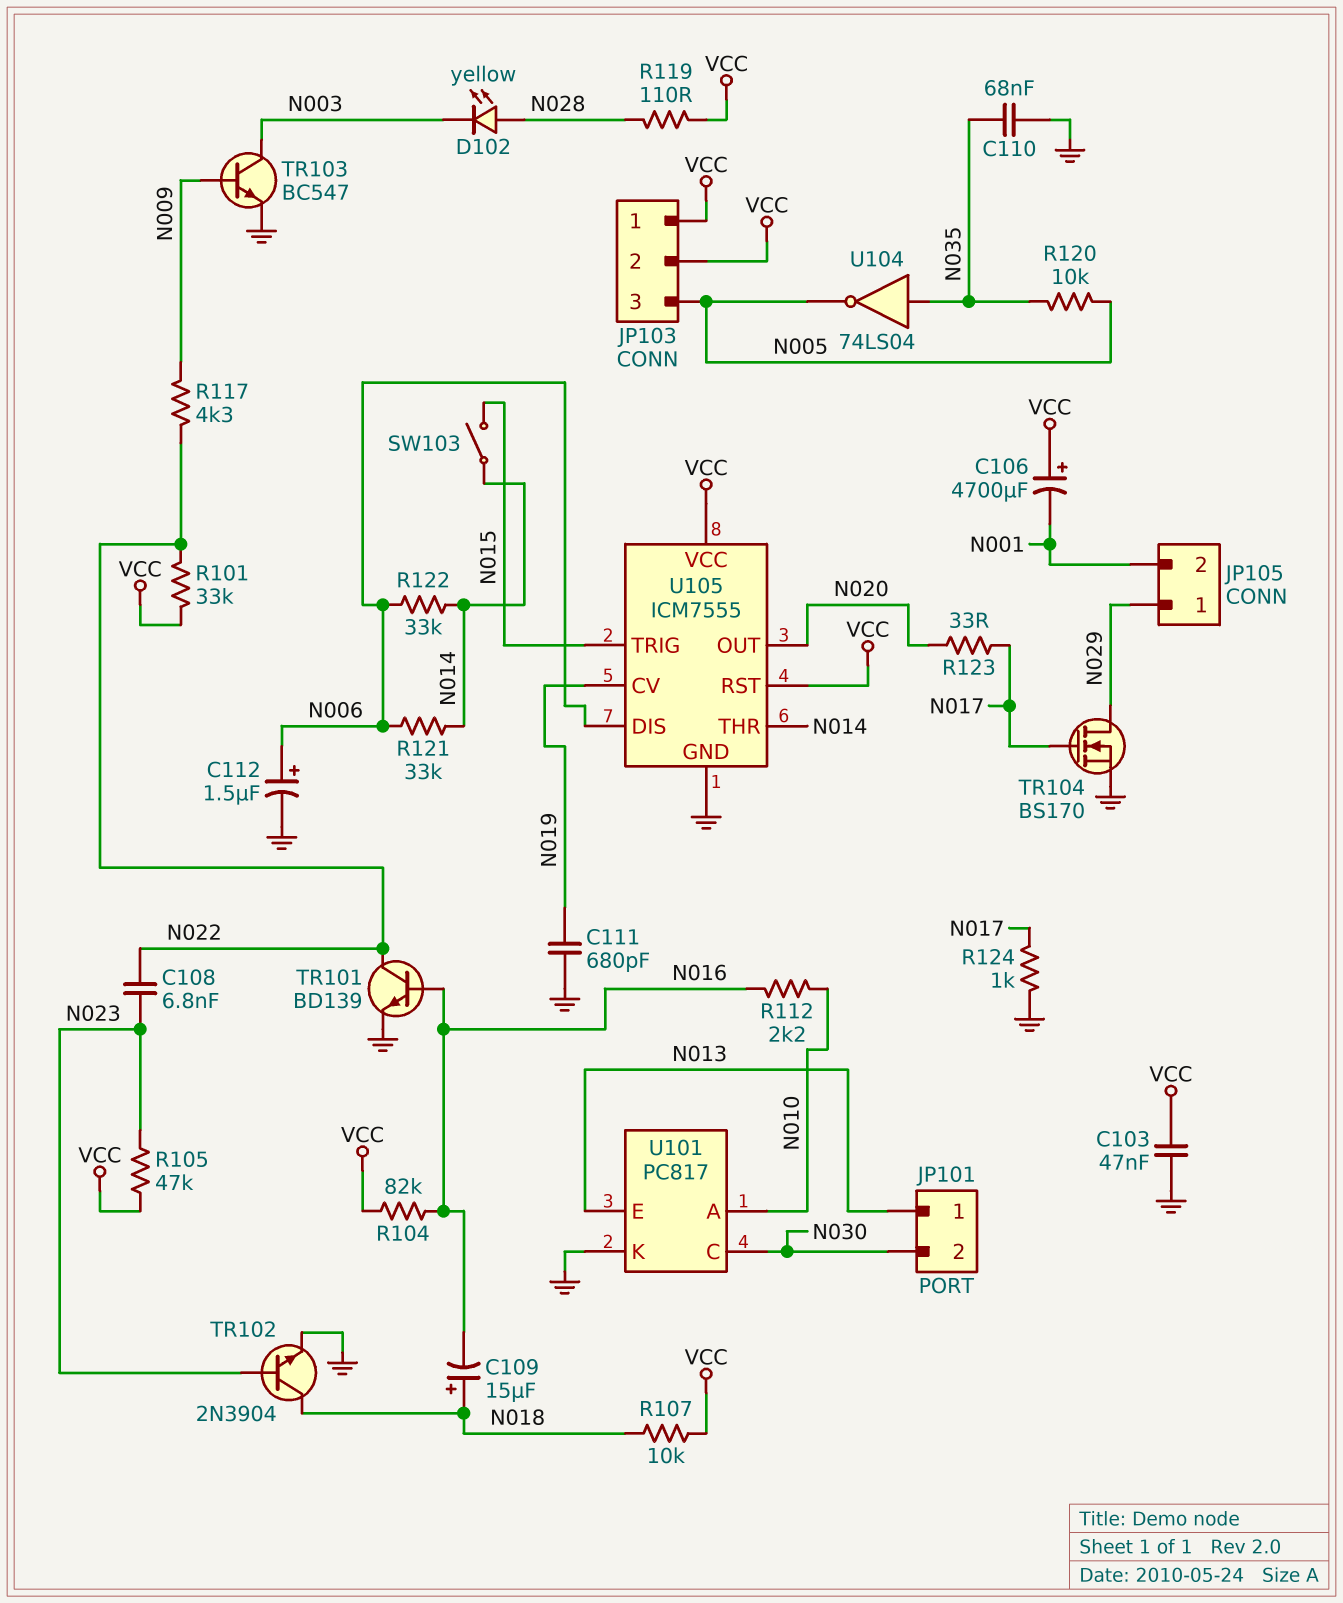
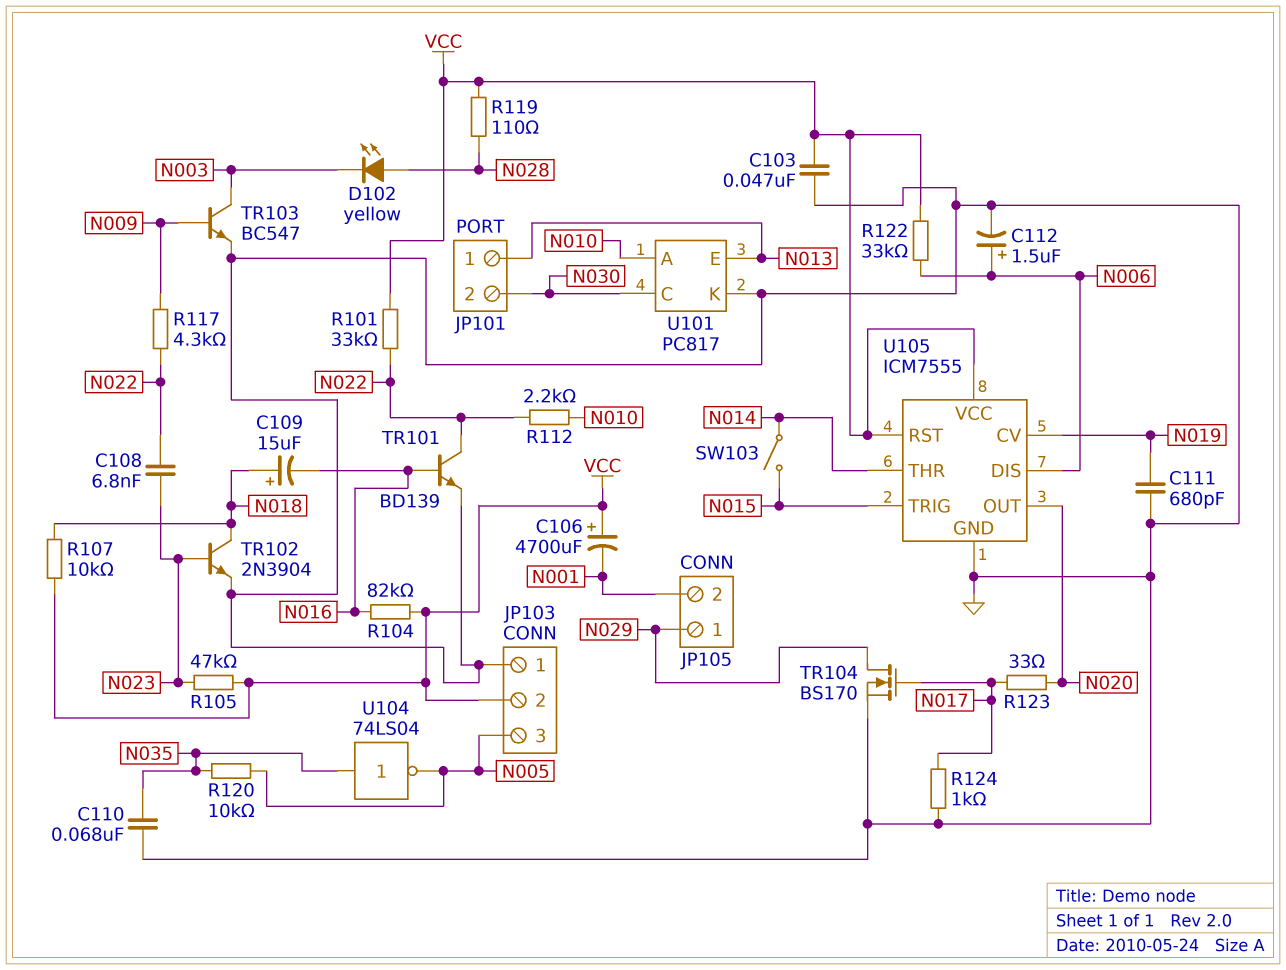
JP103 pin 1: VCC -> GND
R112: 2.2k (N010, N016) -> 2.2k (N010, N022)
R121: 33k (N006, N014) -> none
R122: 33k (N006, N014) -> 33k (N006, VCC)

